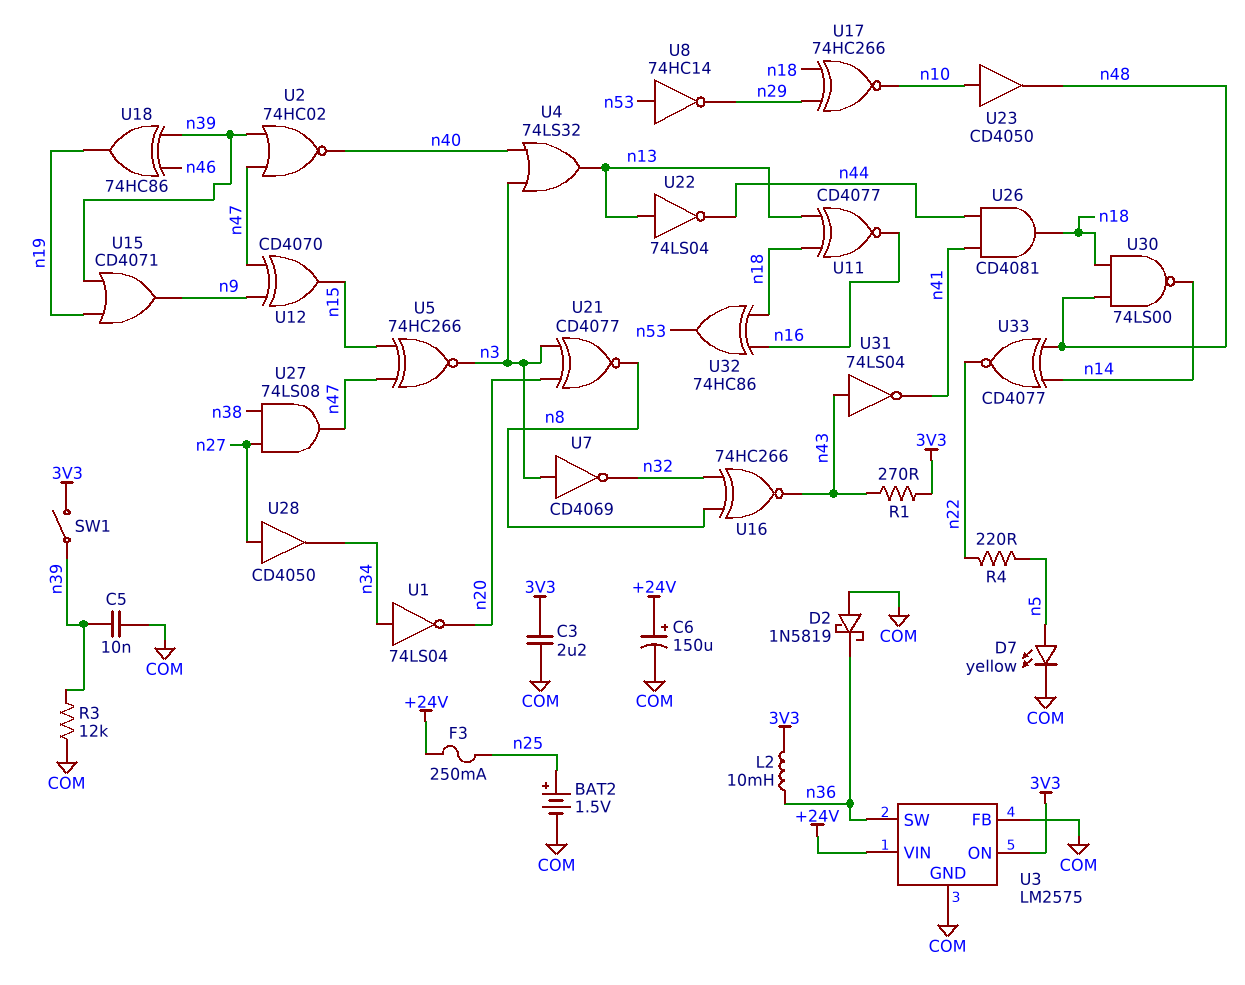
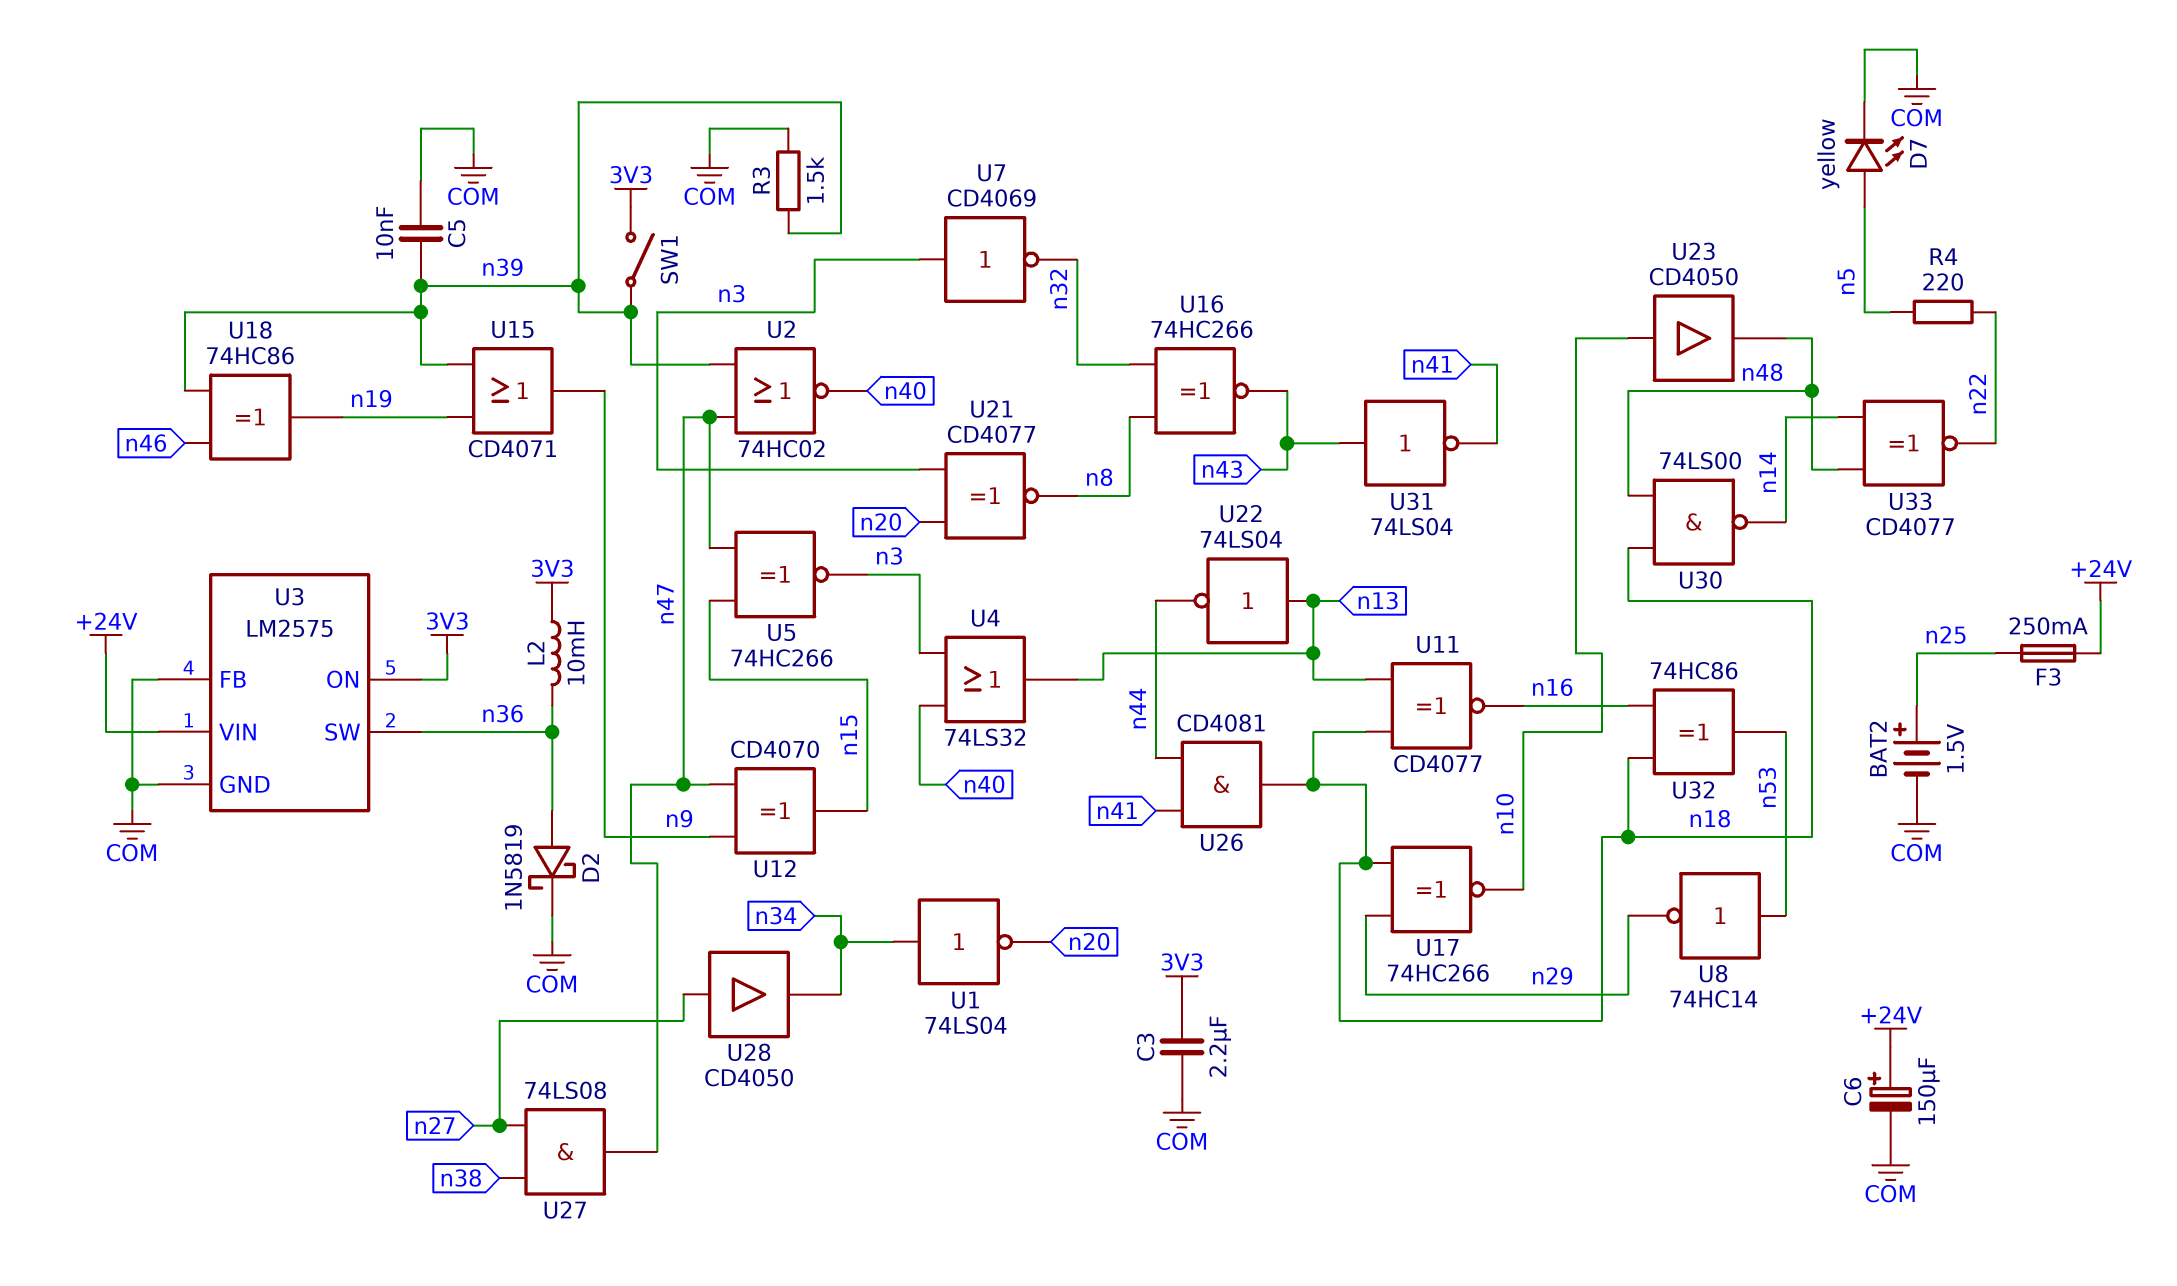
D2: schottky 1N5819 (A COM, K n36) -> schottky 1N5819 (A n36, K COM)
R1: 270 (3V3, n43) -> none
R3: 12k (COM, n39) -> 1.5k (COM, n39)

